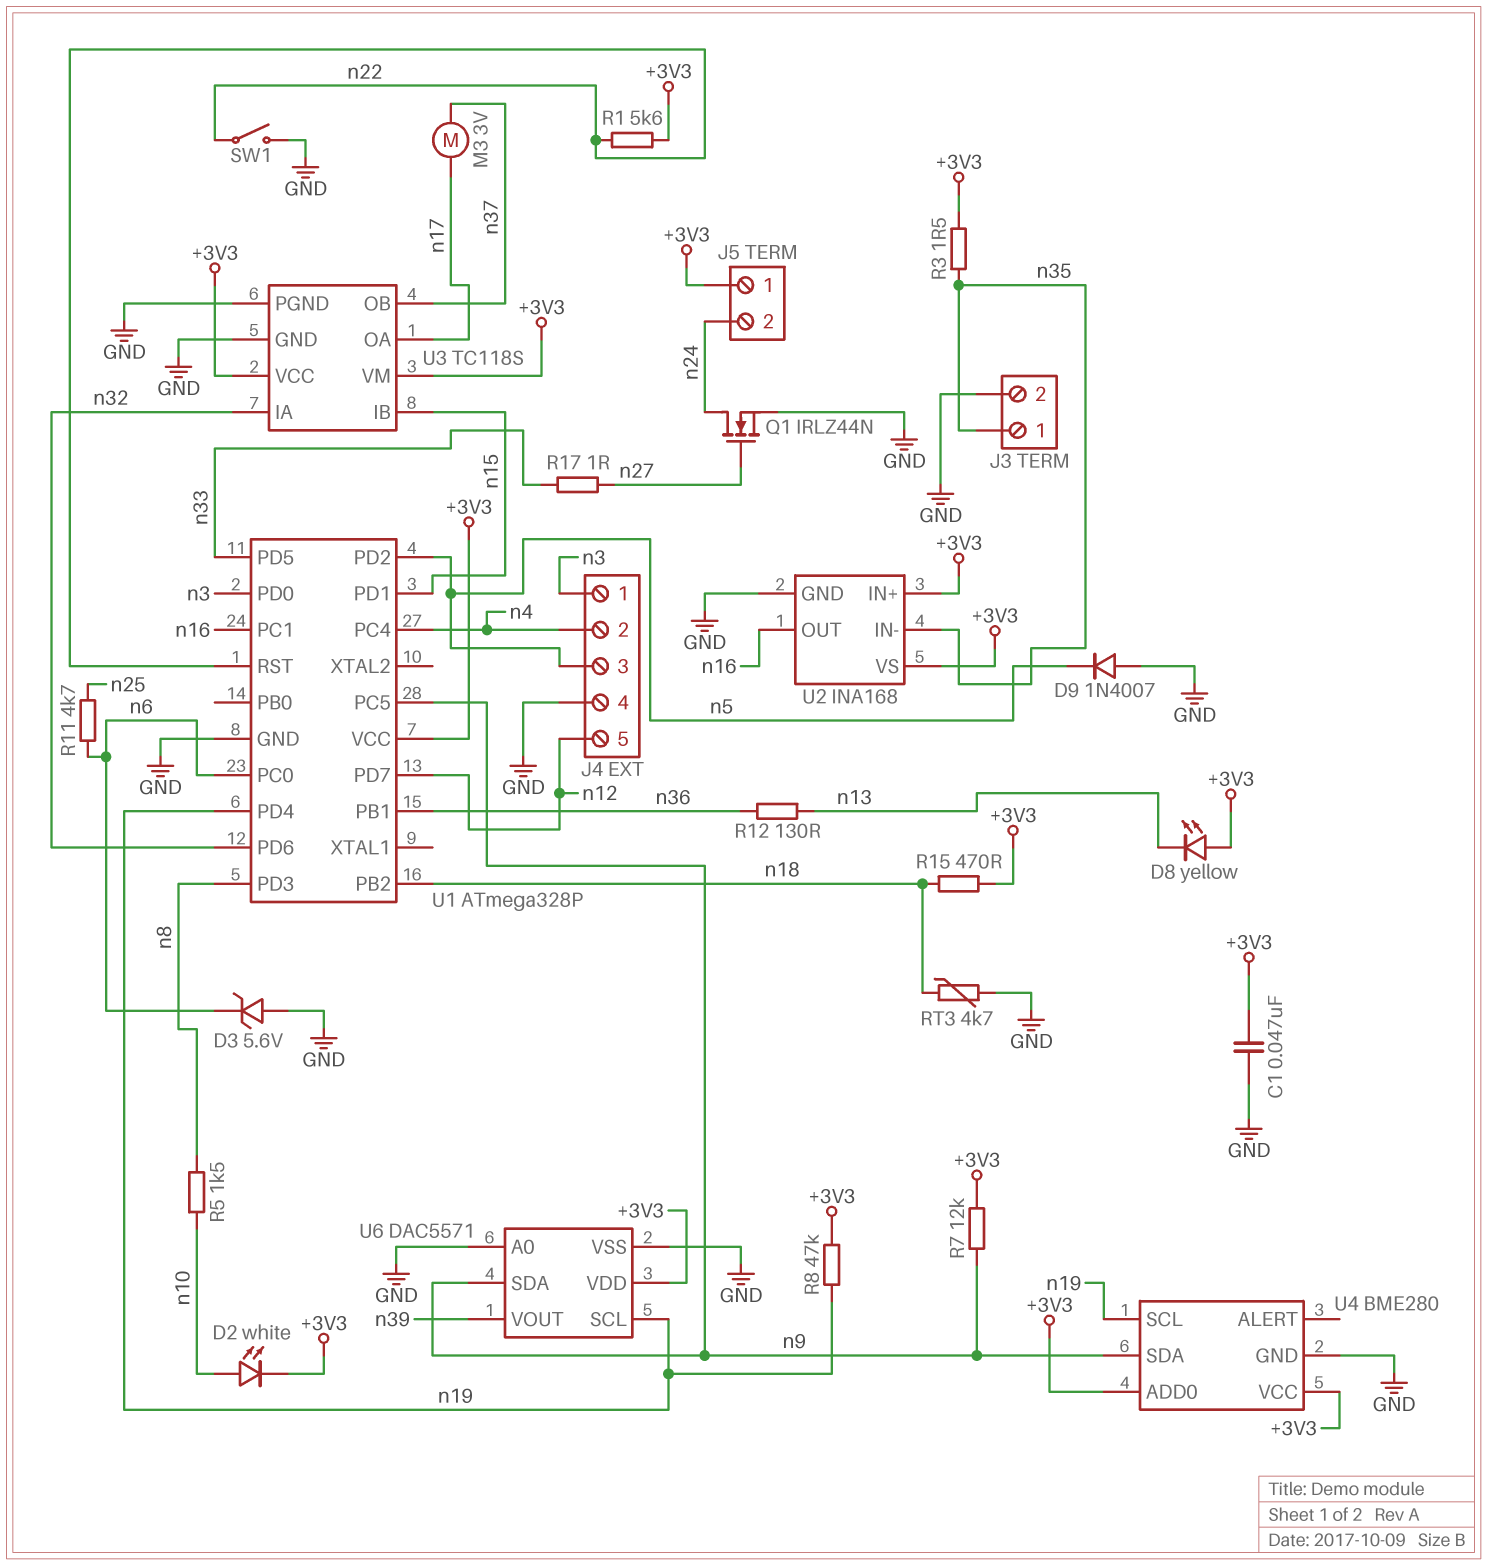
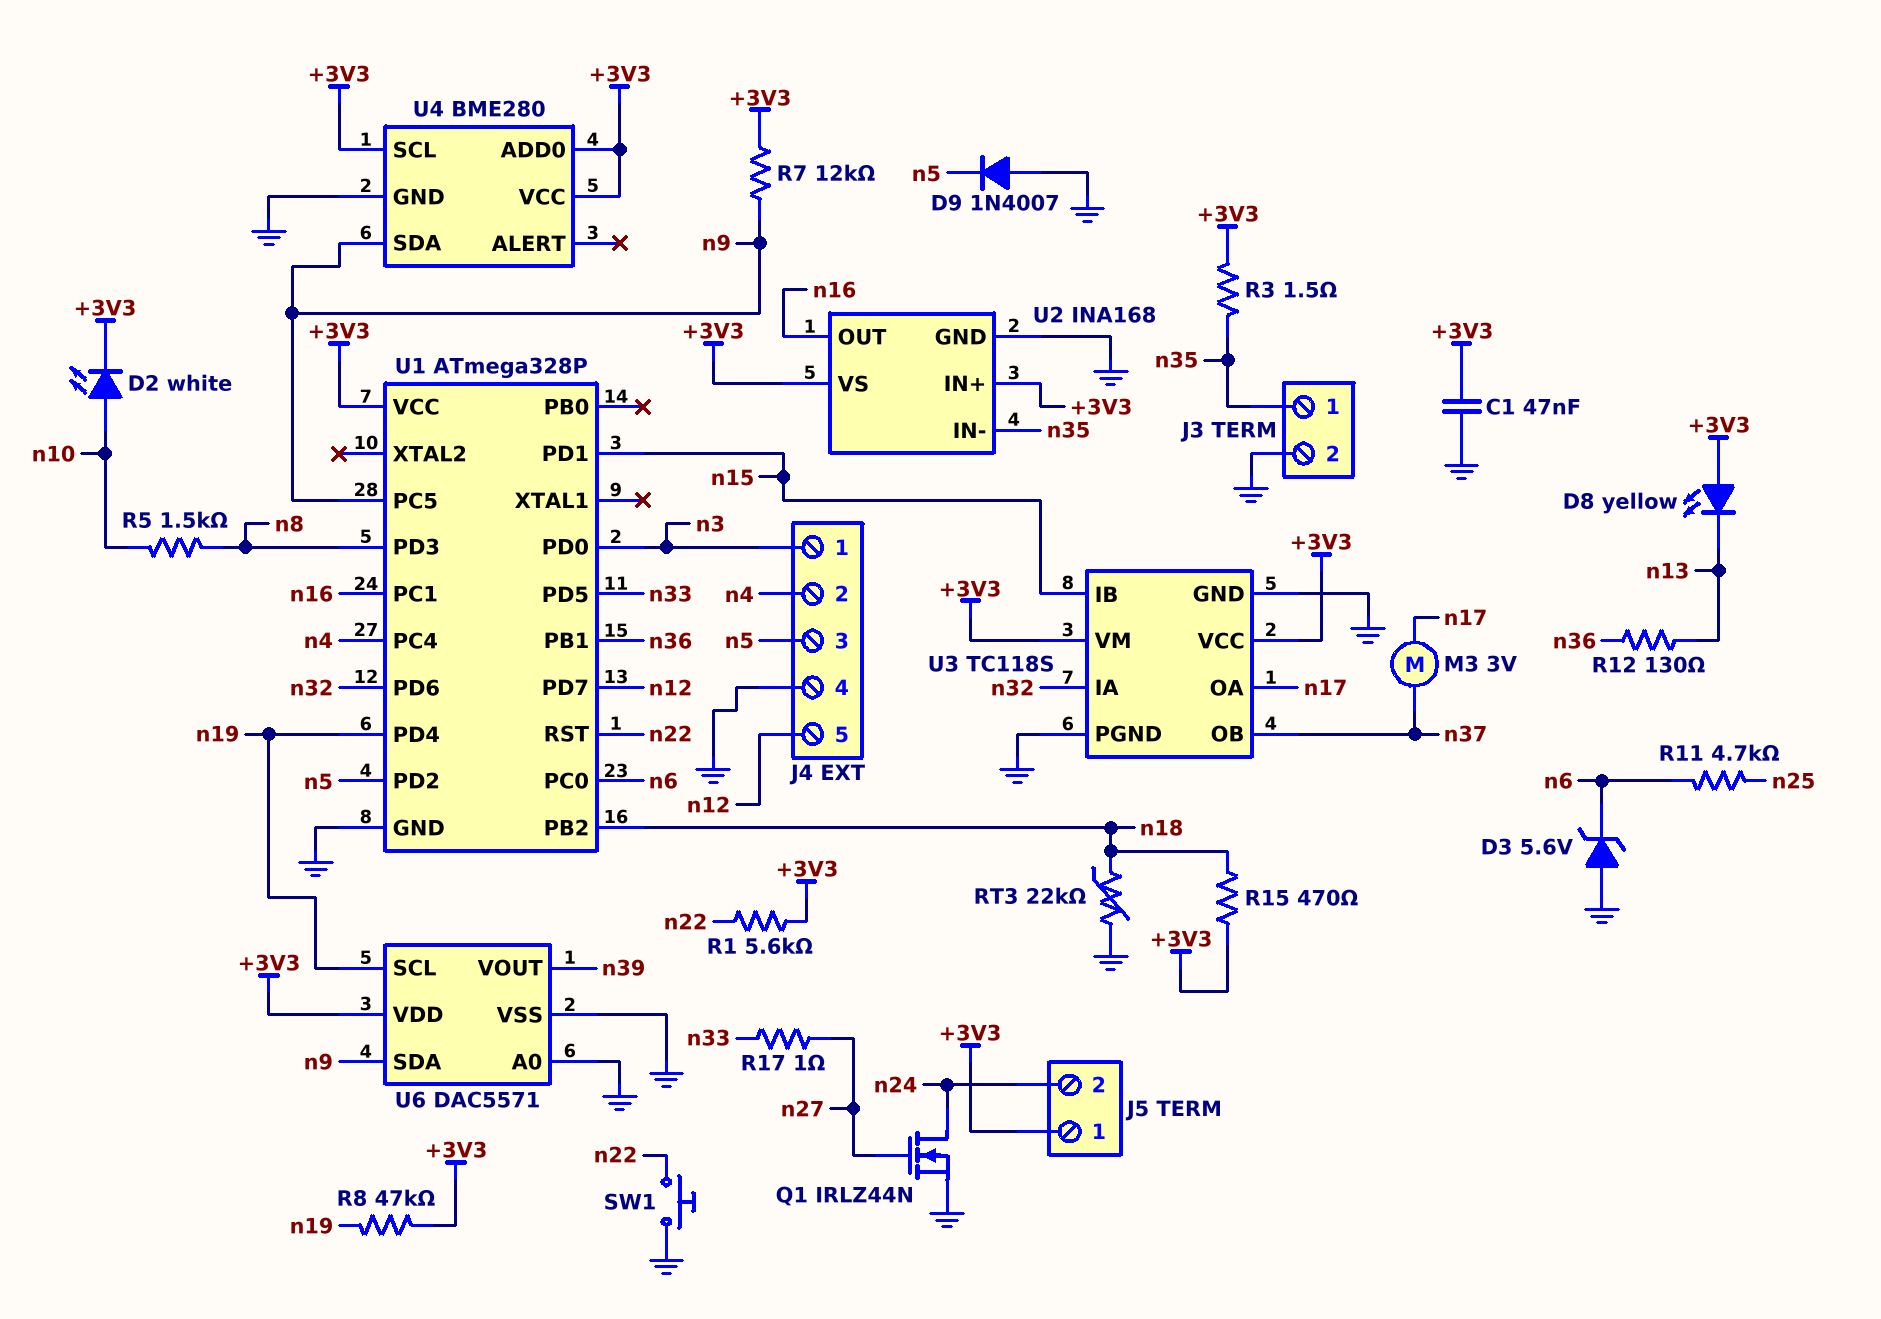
RT3: 4.7k (GND, n18) -> 22k (GND, n18)
SW1: switch (GND, n22) -> button (GND, n22)
U4 pin SCL: n19 -> +3V3

